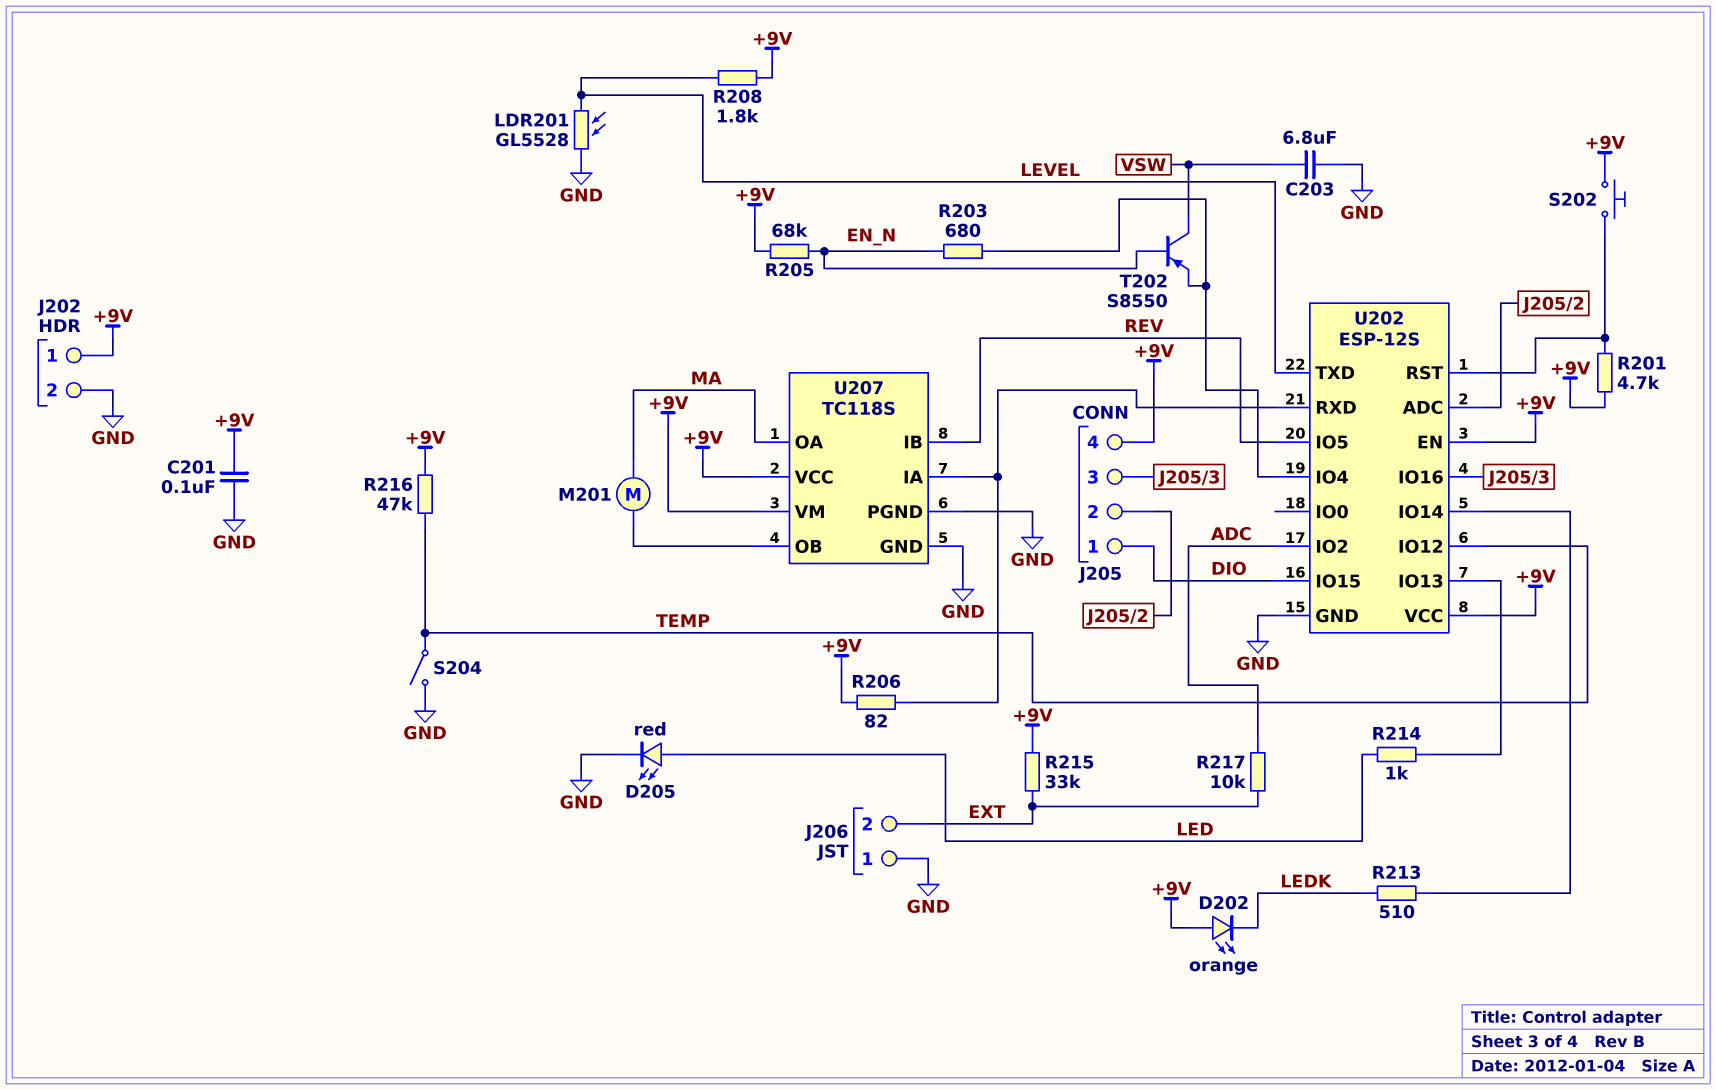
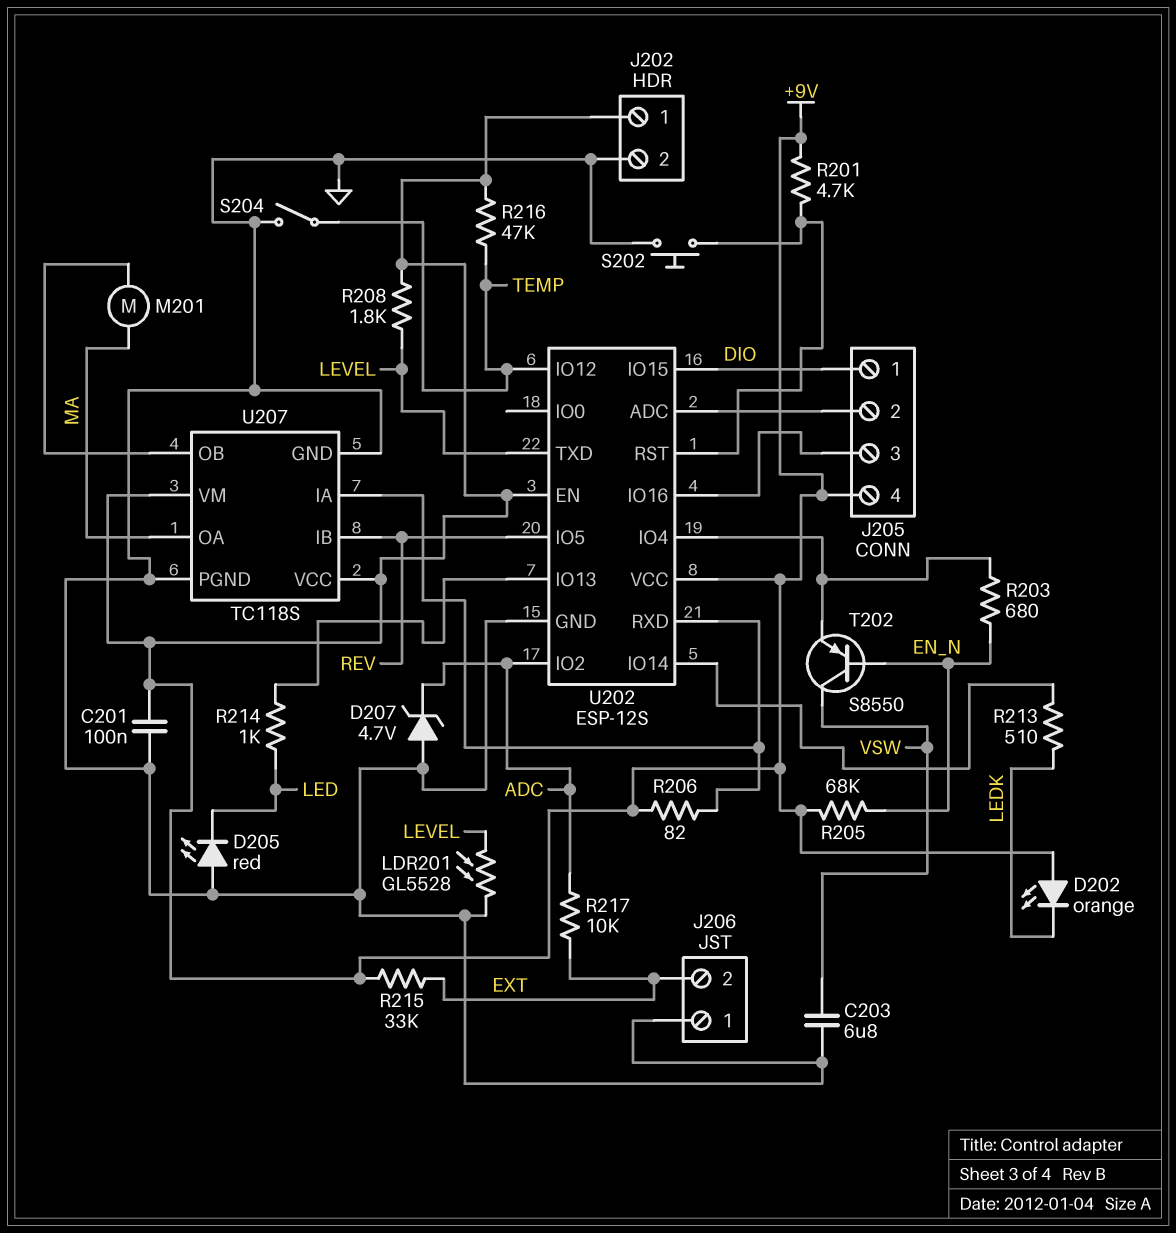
D205: LED red (A LED, K GND) -> LED red (A GND, K LED)
D207: none -> zener 4.7V (A GND, K ADC)
S202: button (+9V, U202/RST) -> button (GND, U202/RST)

